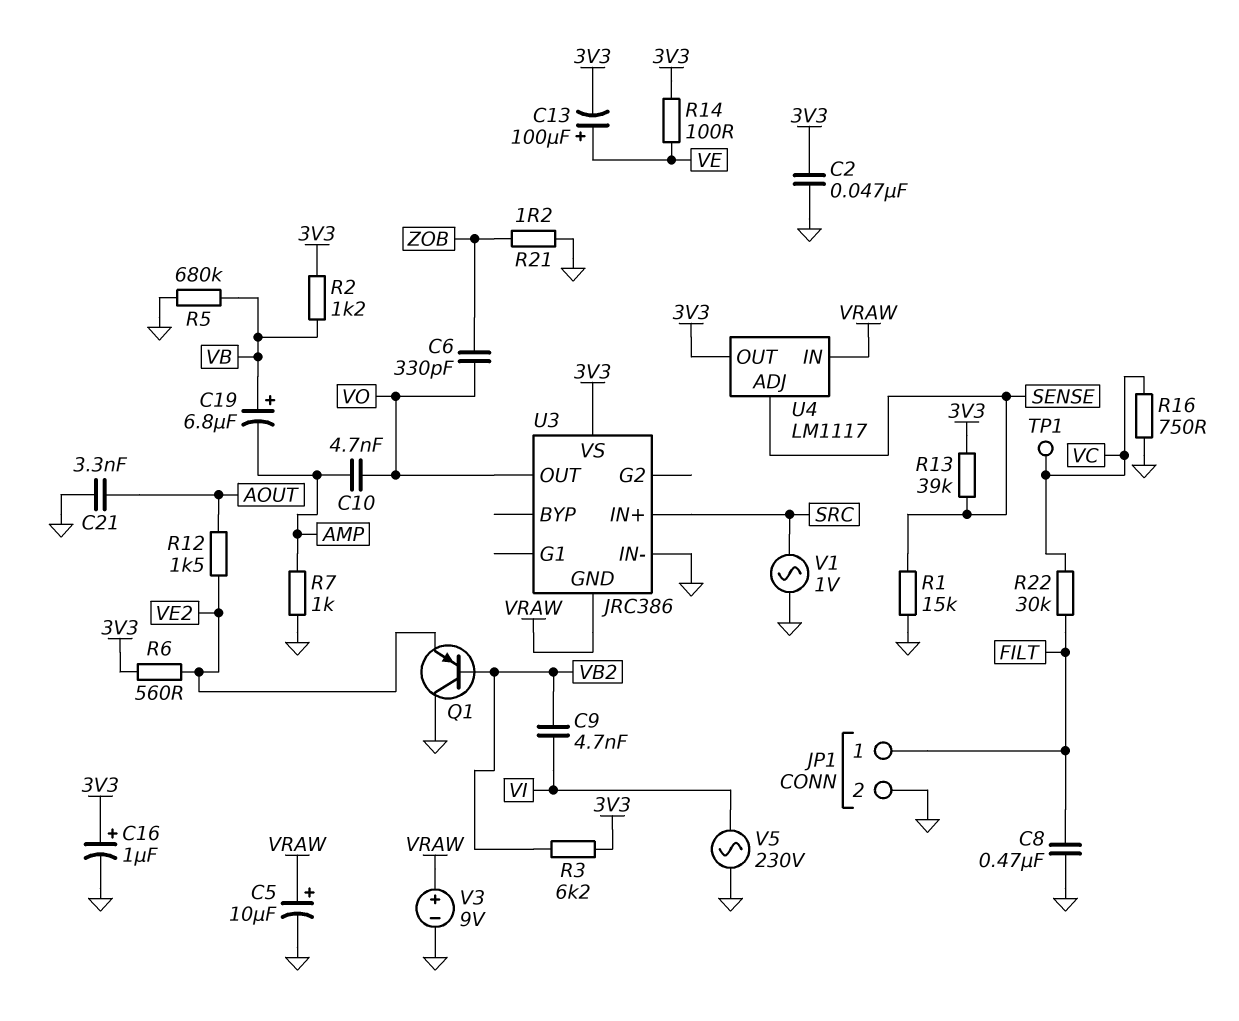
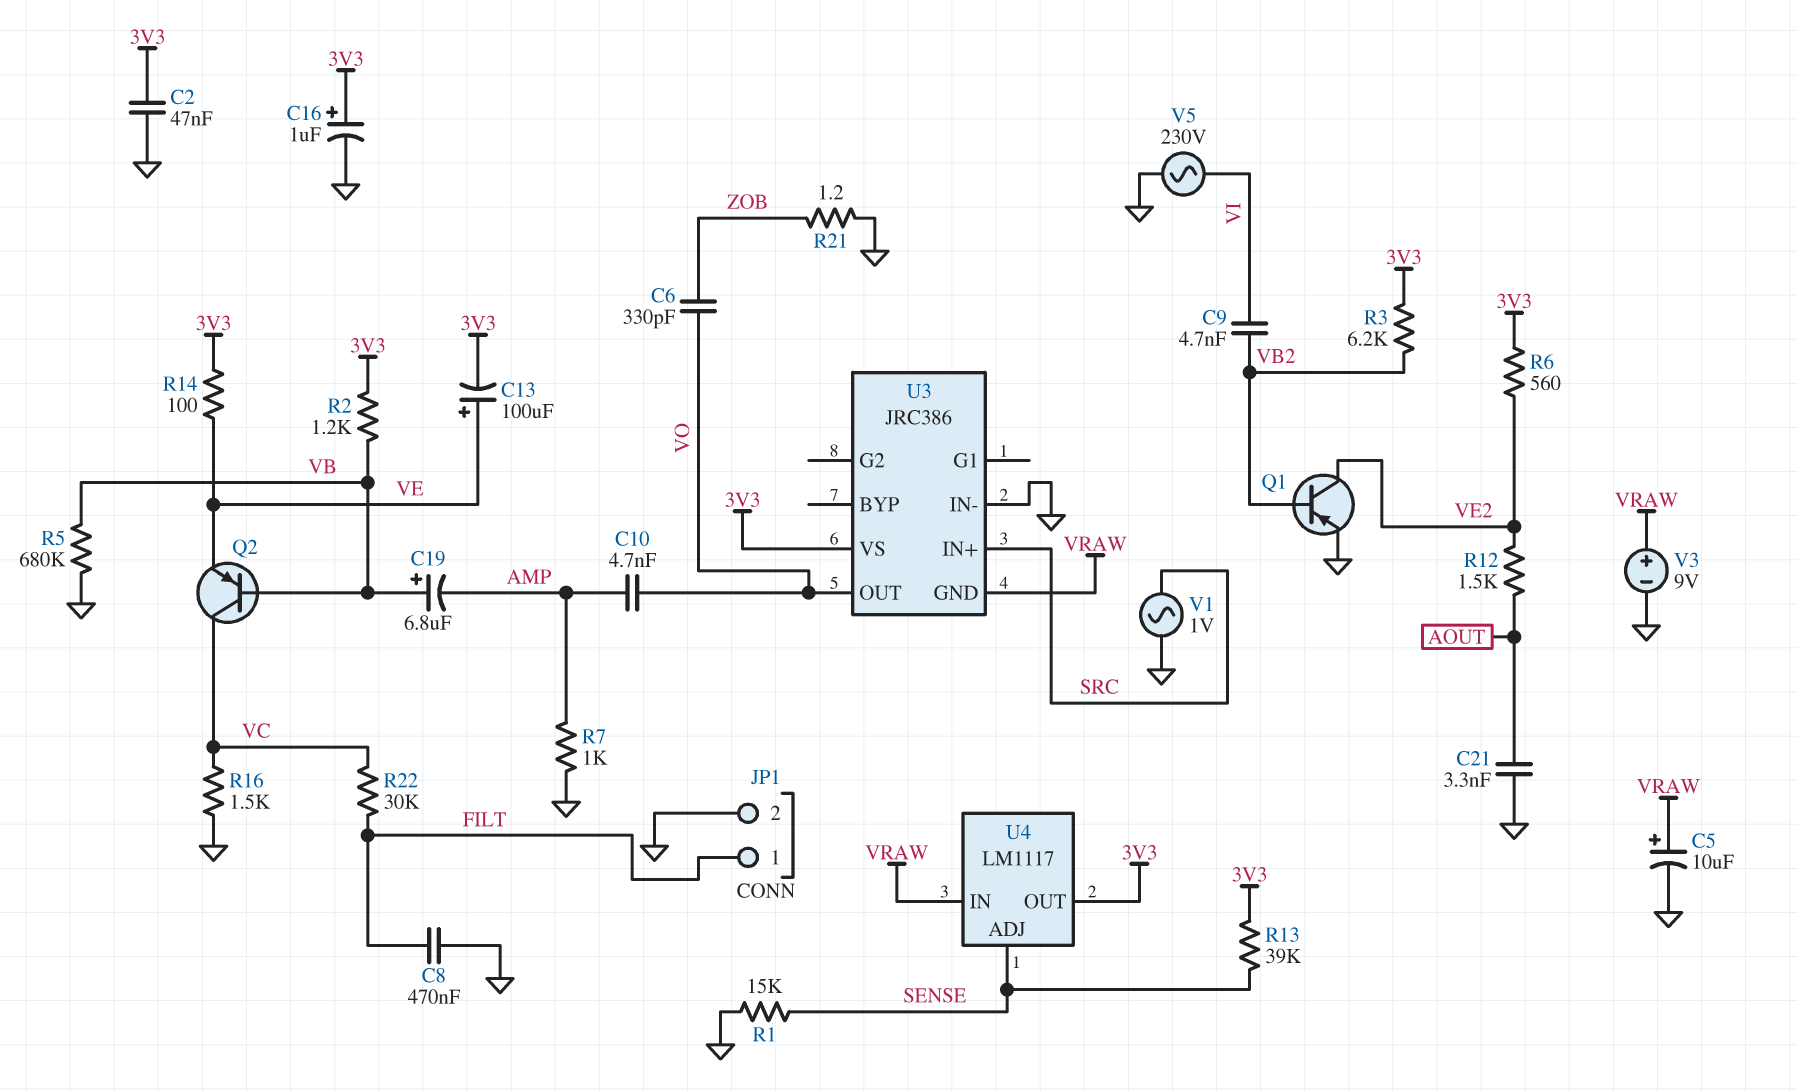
Q1: PNP (B VB2, C GND, E VE2) -> PNP (B VB2, C VE2, E GND)
Q2: none -> PNP (B VB, C VC, E VE)
R16: 750 (GND, VC) -> 1.5k (GND, VC)
TP1: test point (VC) -> none

